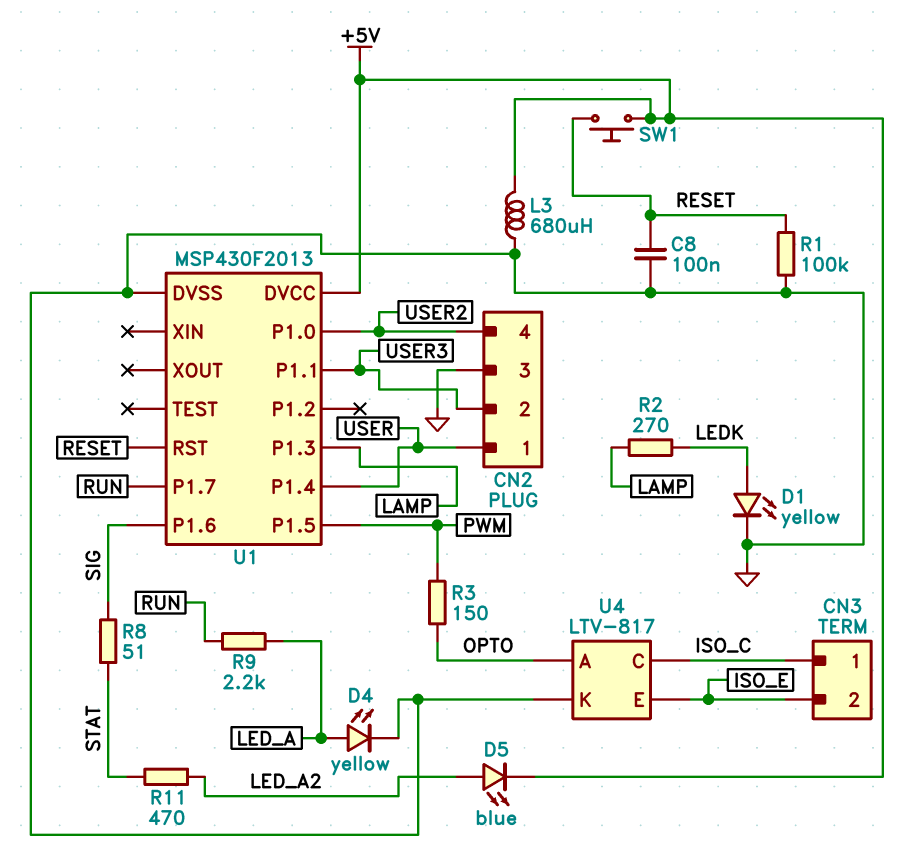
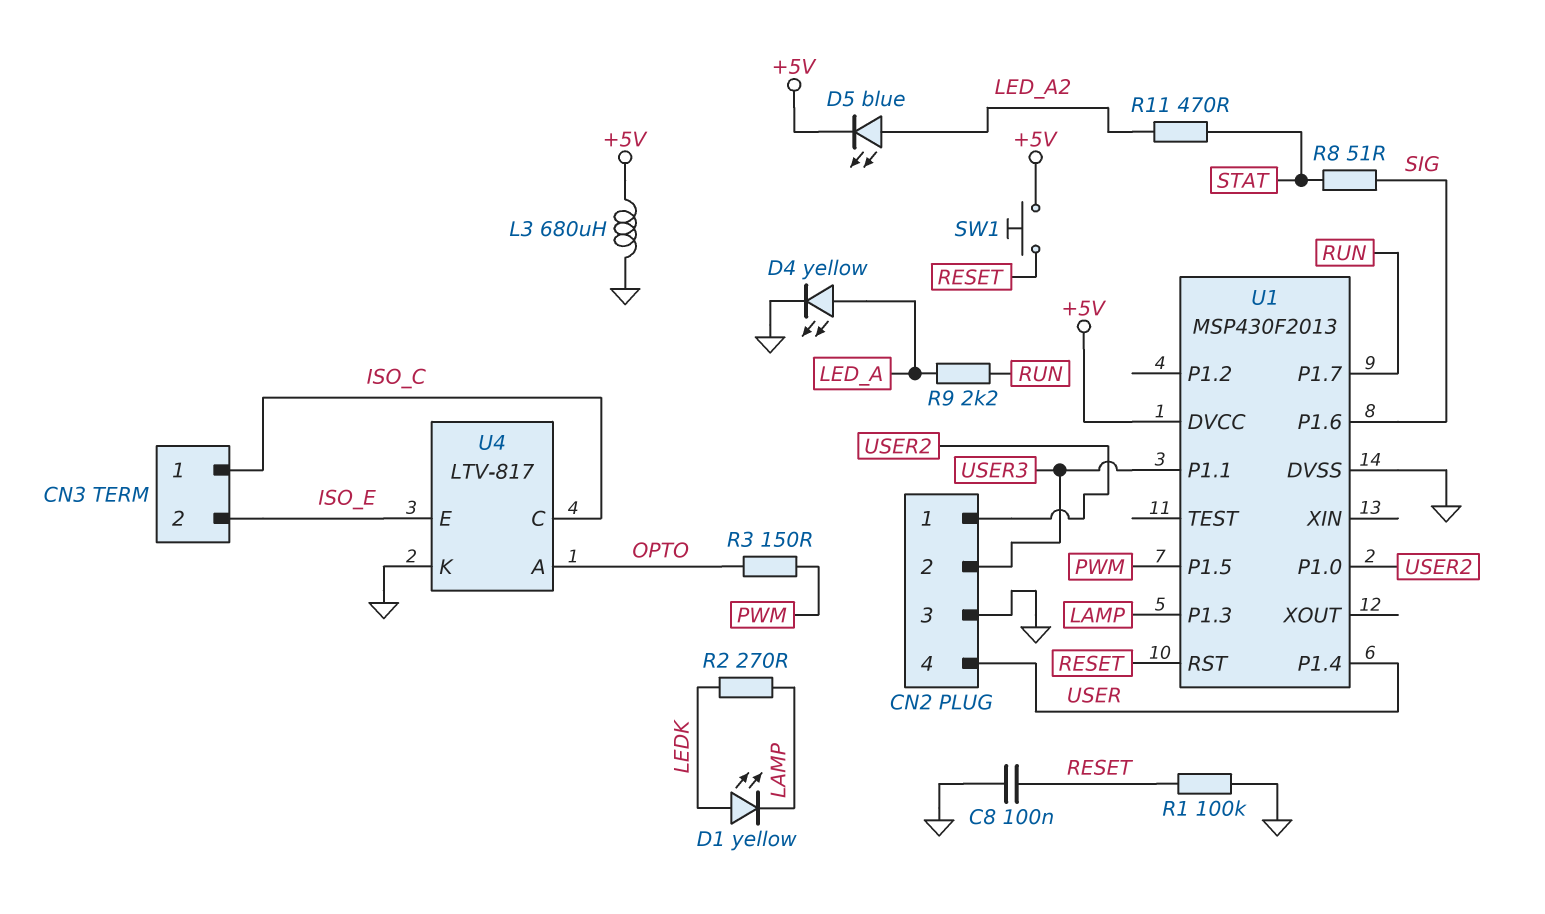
CN2 pin 1: USER -> USER2
CN2 pin 4: USER2 -> USER
D1: LED yellow (A LEDK, K GND) -> LED yellow (A LEDK, K LAMP)

